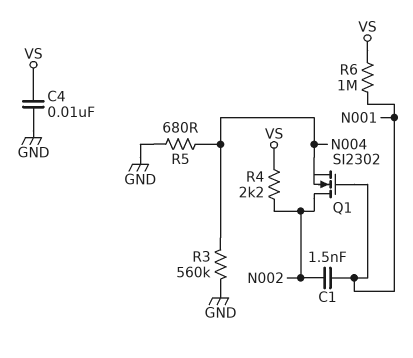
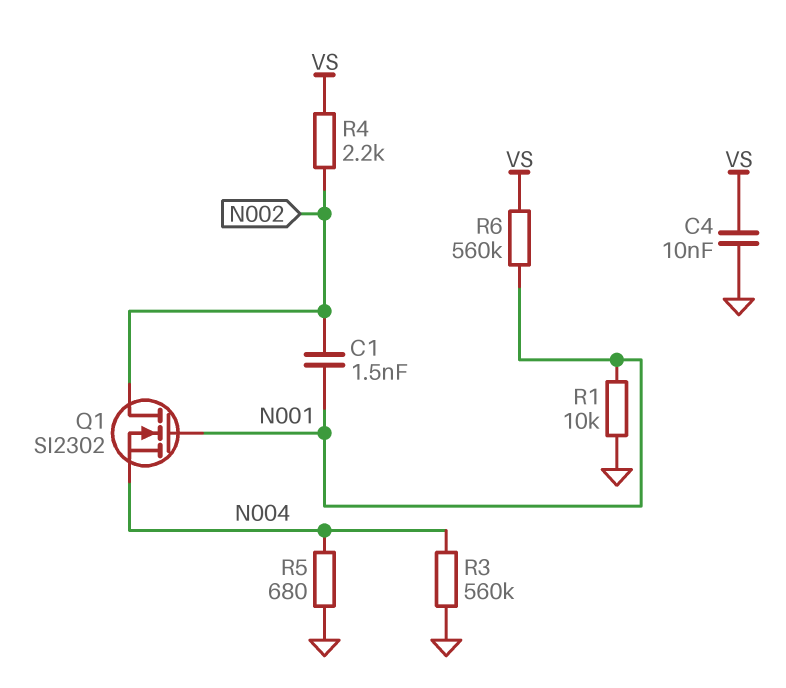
R1: none -> 10k (GND, N001)
R6: 1M (N001, VS) -> 560k (N001, VS)

